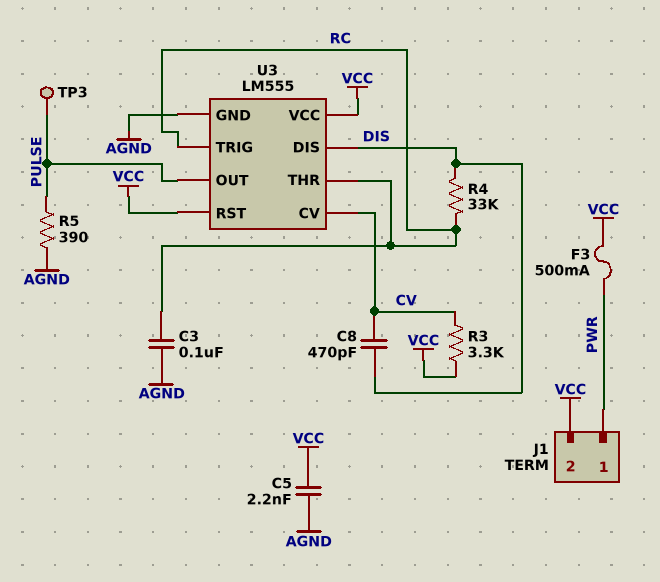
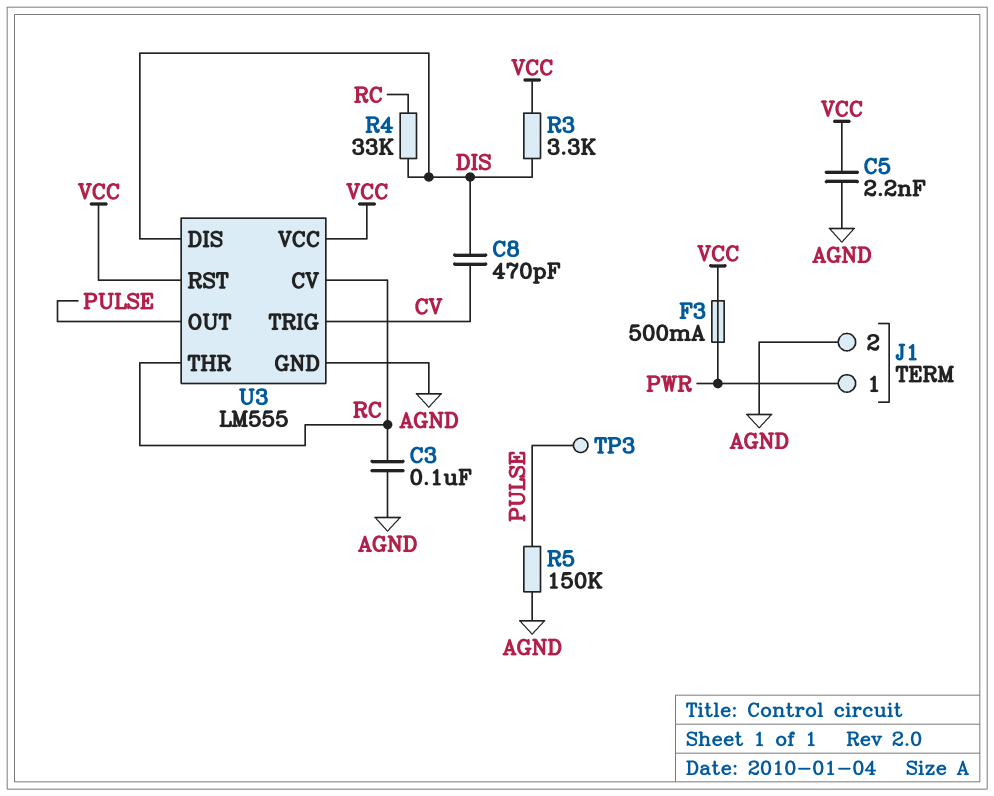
J1 pin 2: VCC -> AGND
R3: 3.3k (CV, VCC) -> 3.3k (DIS, VCC)
R5: 390 (AGND, PULSE) -> 150k (AGND, PULSE)
U3 pin CV: CV -> RC
U3 pin TRIG: RC -> CV

